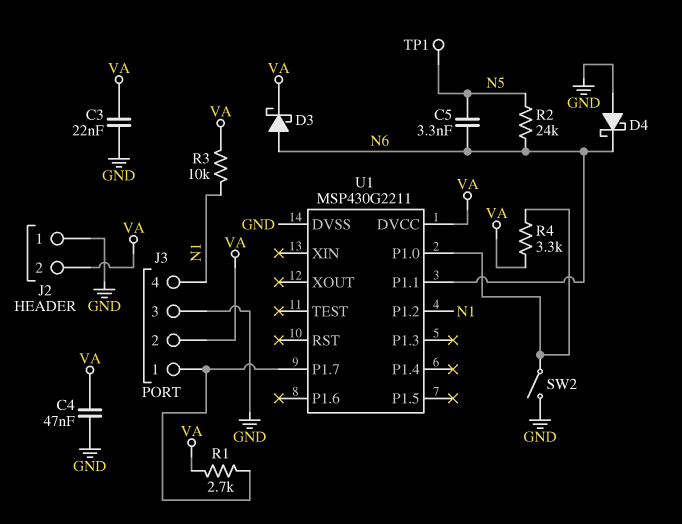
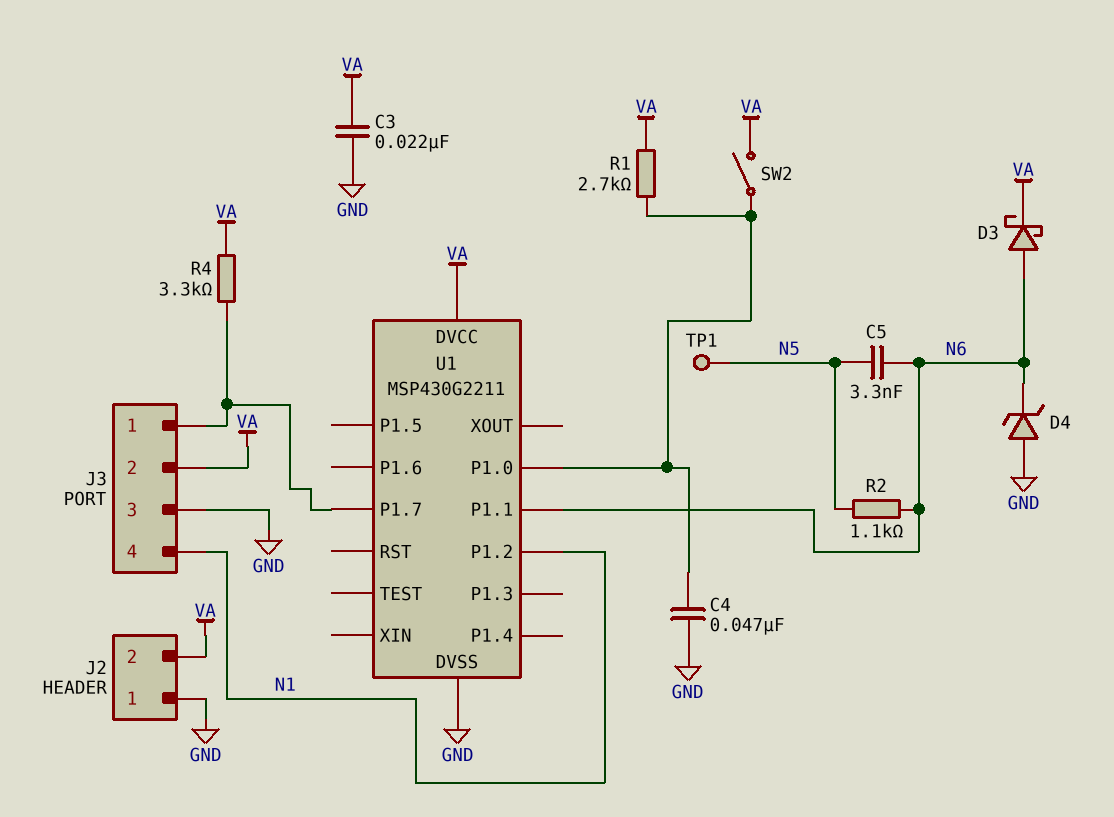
C4: 47nF (GND, VA) -> 47nF (GND, U1/P1.0)
D4: schottky (A GND, K N6) -> zener (A GND, K N6)
R1: 2.7k (J3/1, VA) -> 2.7k (U1/P1.0, VA)
R2: 24k (N5, N6) -> 1.1k (N5, N6)
R3: 10k (N1, VA) -> none
R4: 3.3k (U1/P1.0, VA) -> 3.3k (J3/1, VA)
SW2: switch (GND, U1/P1.0) -> switch (U1/P1.0, VA)

